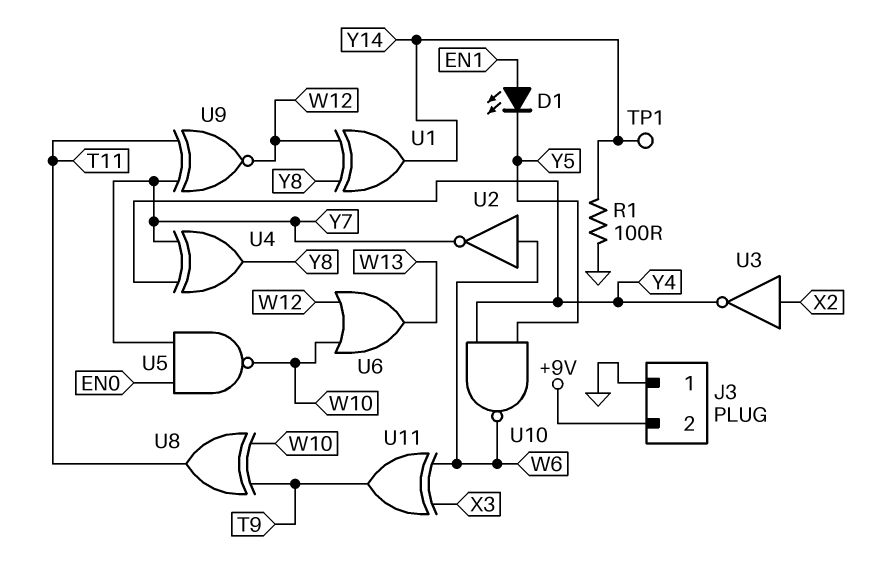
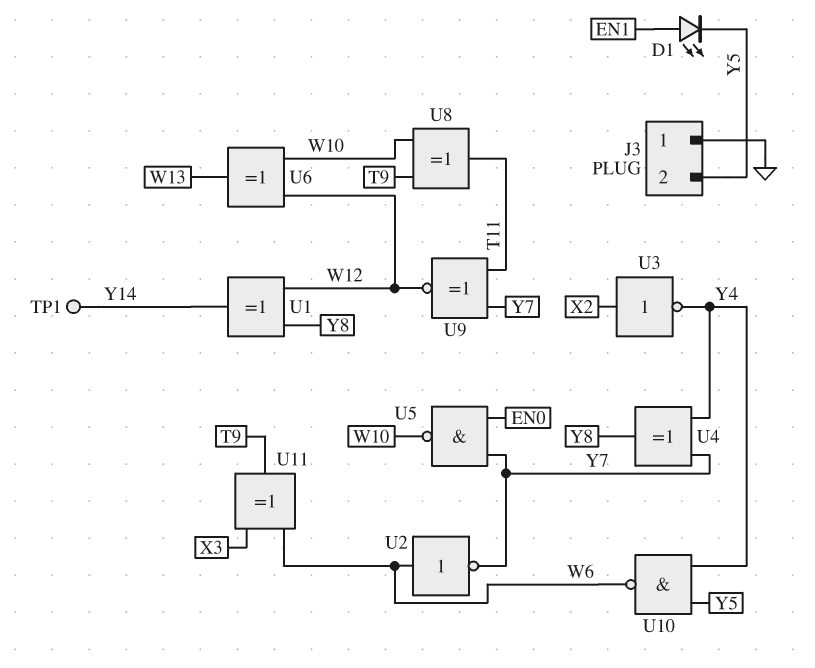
J3 pin 2: +9V -> Y5
R1: 100 (GND, Y14) -> none
U6: OR (in W10, in W12, out W13) -> XOR (in W10, in W12, out W13)

